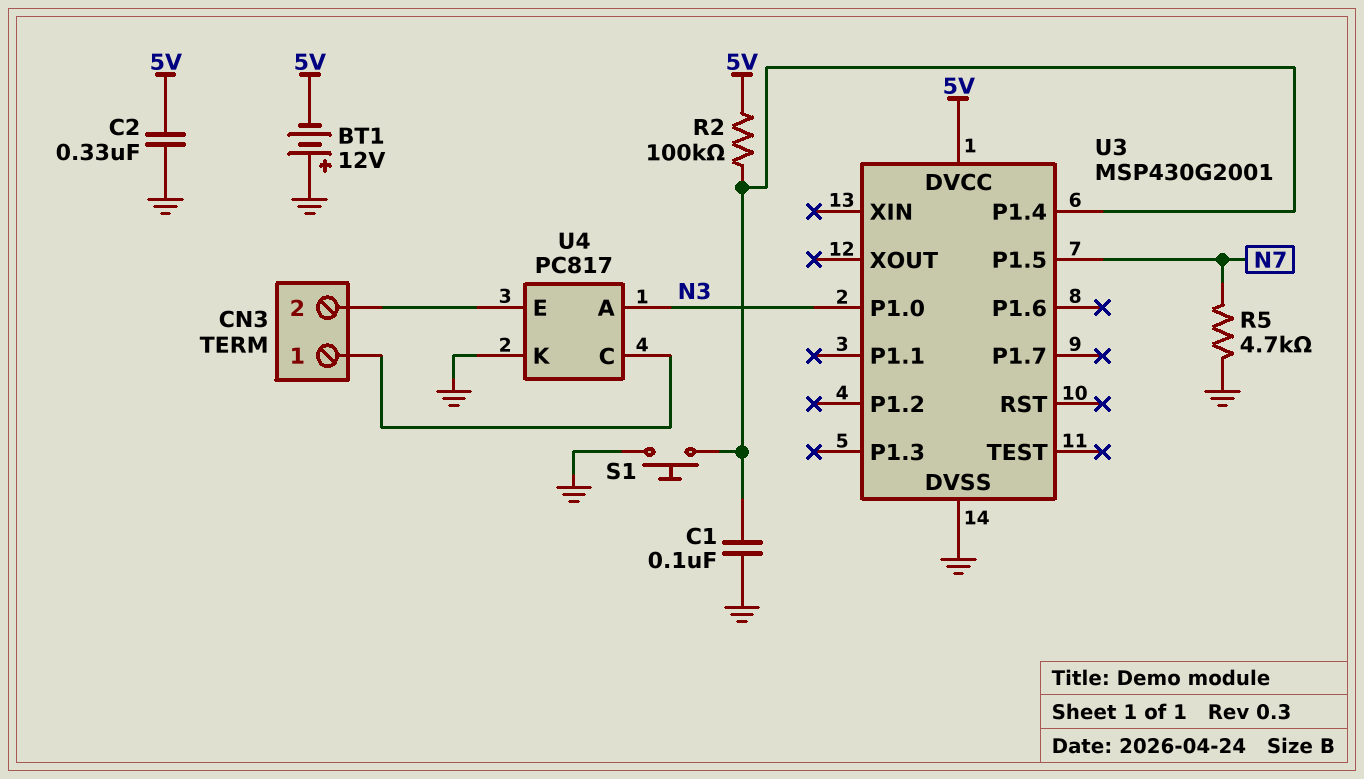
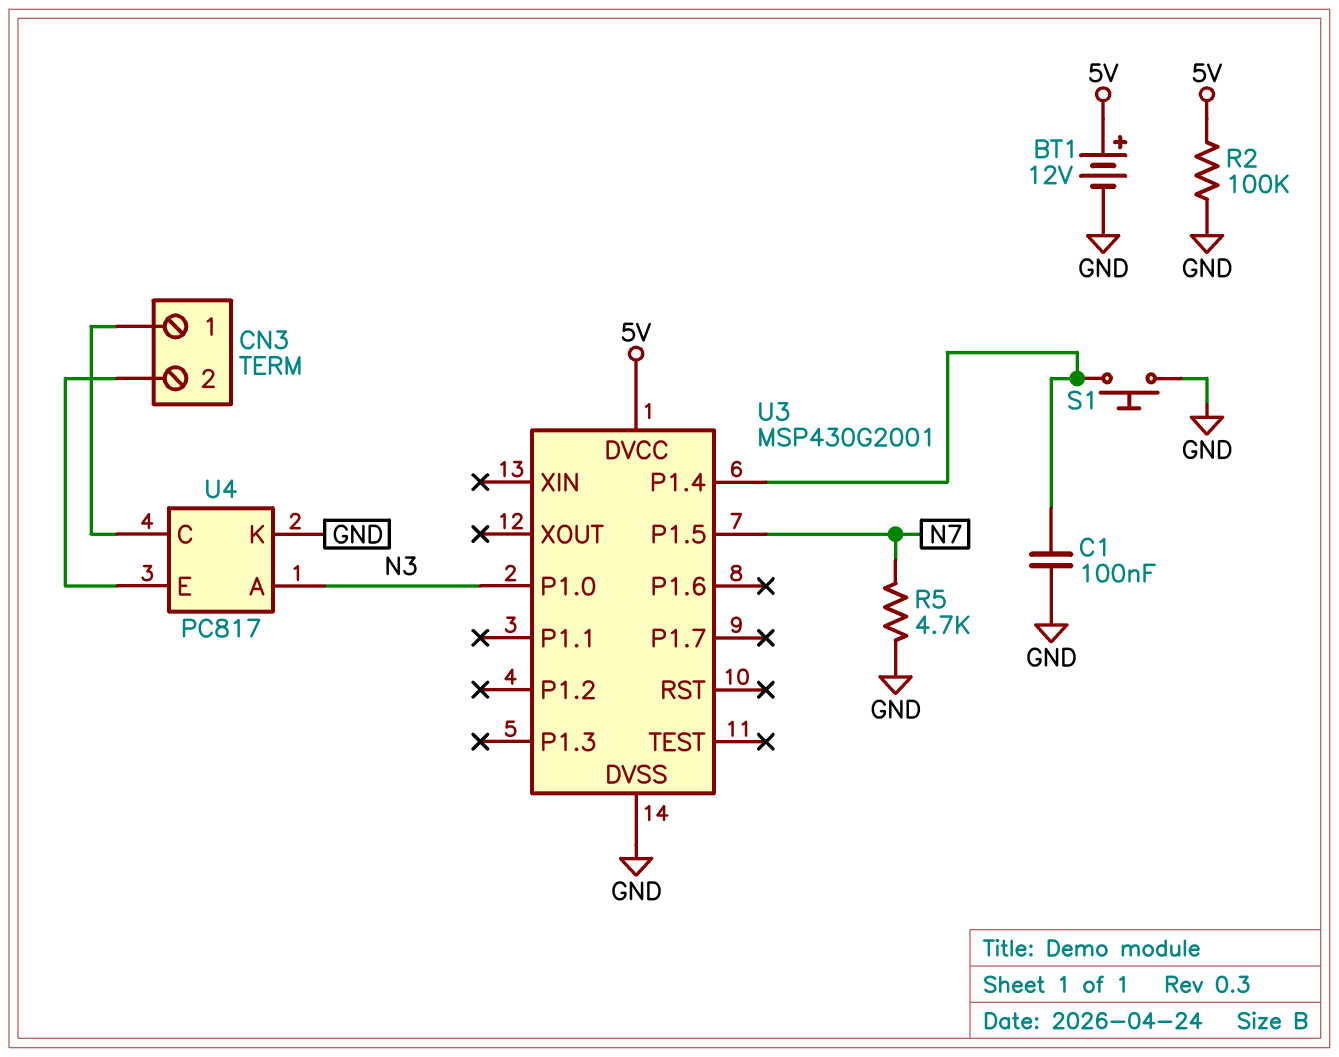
BT1: 12V (plus GND, minus 5V) -> 12V (plus 5V, minus GND)
C2: 330nF (5V, GND) -> none
R2: 100k (5V, U3/P1.4) -> 100k (5V, GND)

